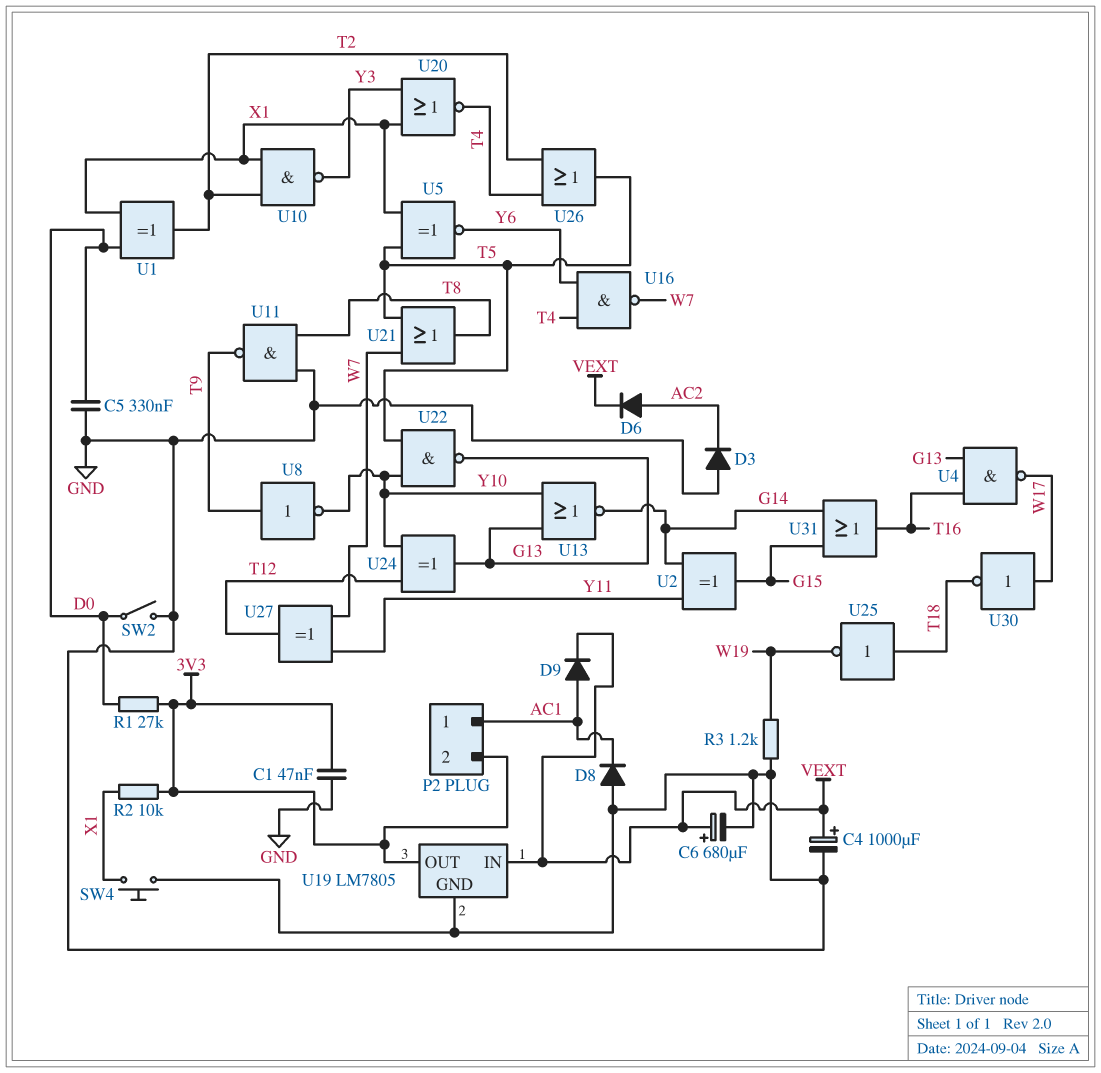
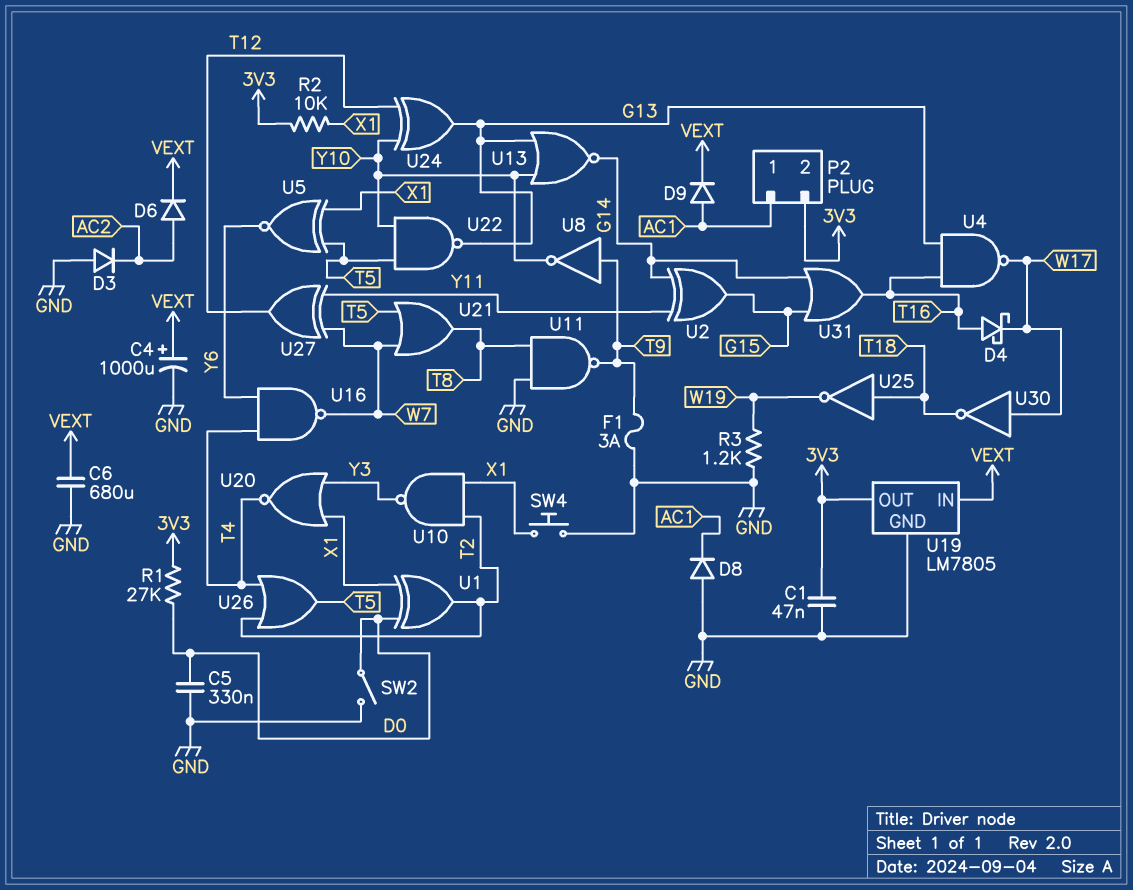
C6: 680uF (plus VEXT, minus GND) -> 680uF (GND, VEXT)
D4: none -> schottky (A T16, K W17)
F1: none -> 3A (GND, T9)

